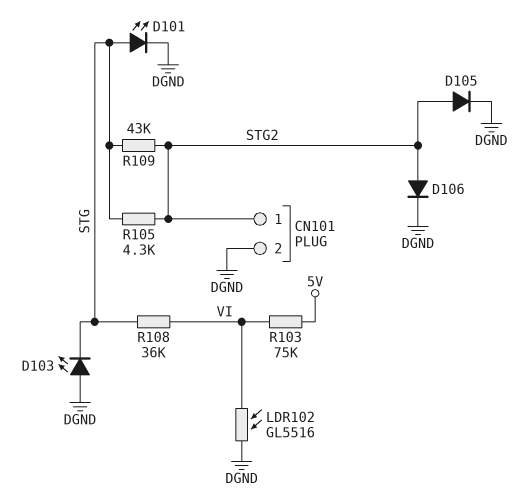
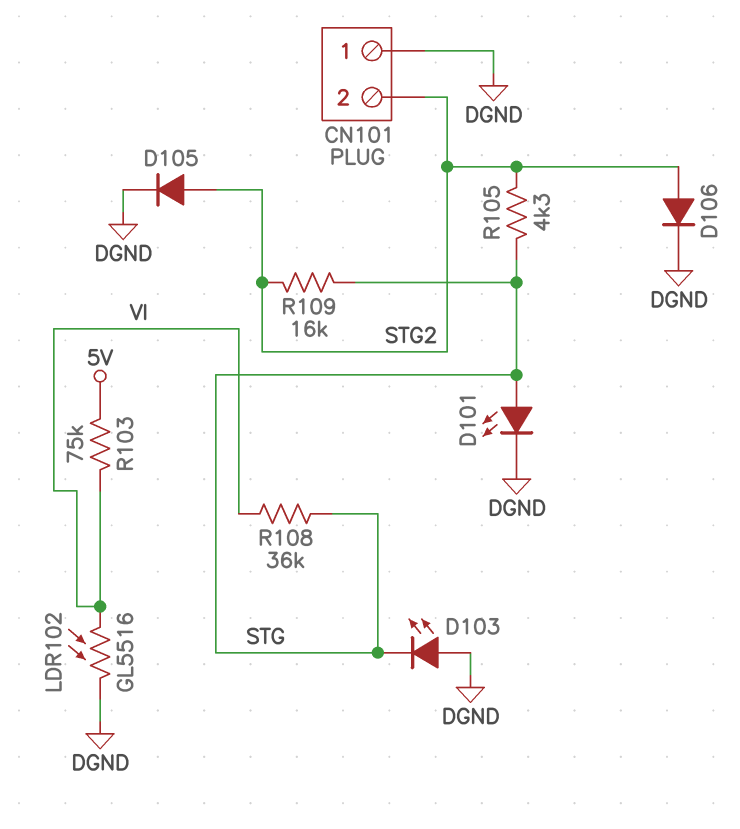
CN101 pin 1: STG2 -> DGND
CN101 pin 2: DGND -> STG2
R109: 43k (STG, STG2) -> 16k (STG, STG2)

